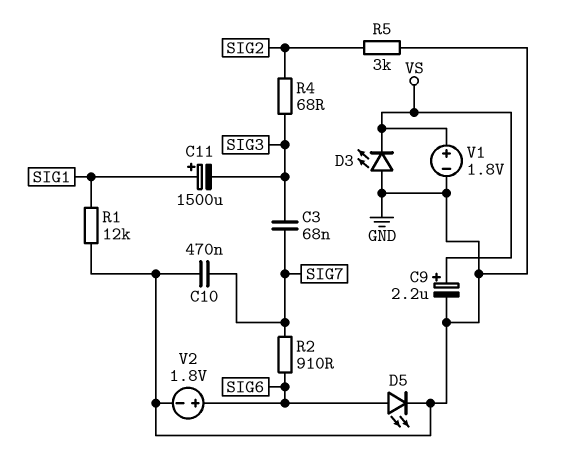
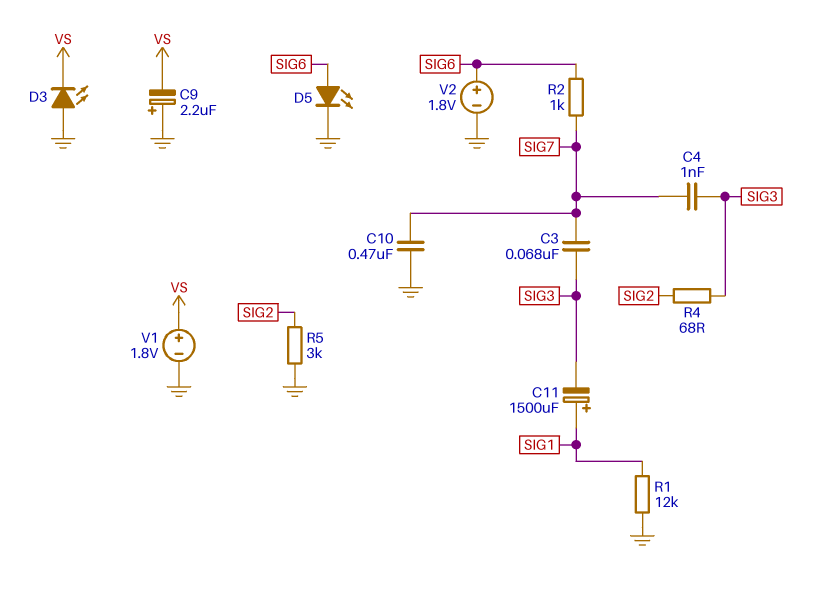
C4: none -> 1nF (SIG3, SIG7)
C9: 2.2uF (plus VS, minus GND) -> 2.2uF (plus GND, minus VS)
R2: 910 (SIG6, SIG7) -> 1k (SIG6, SIG7)

